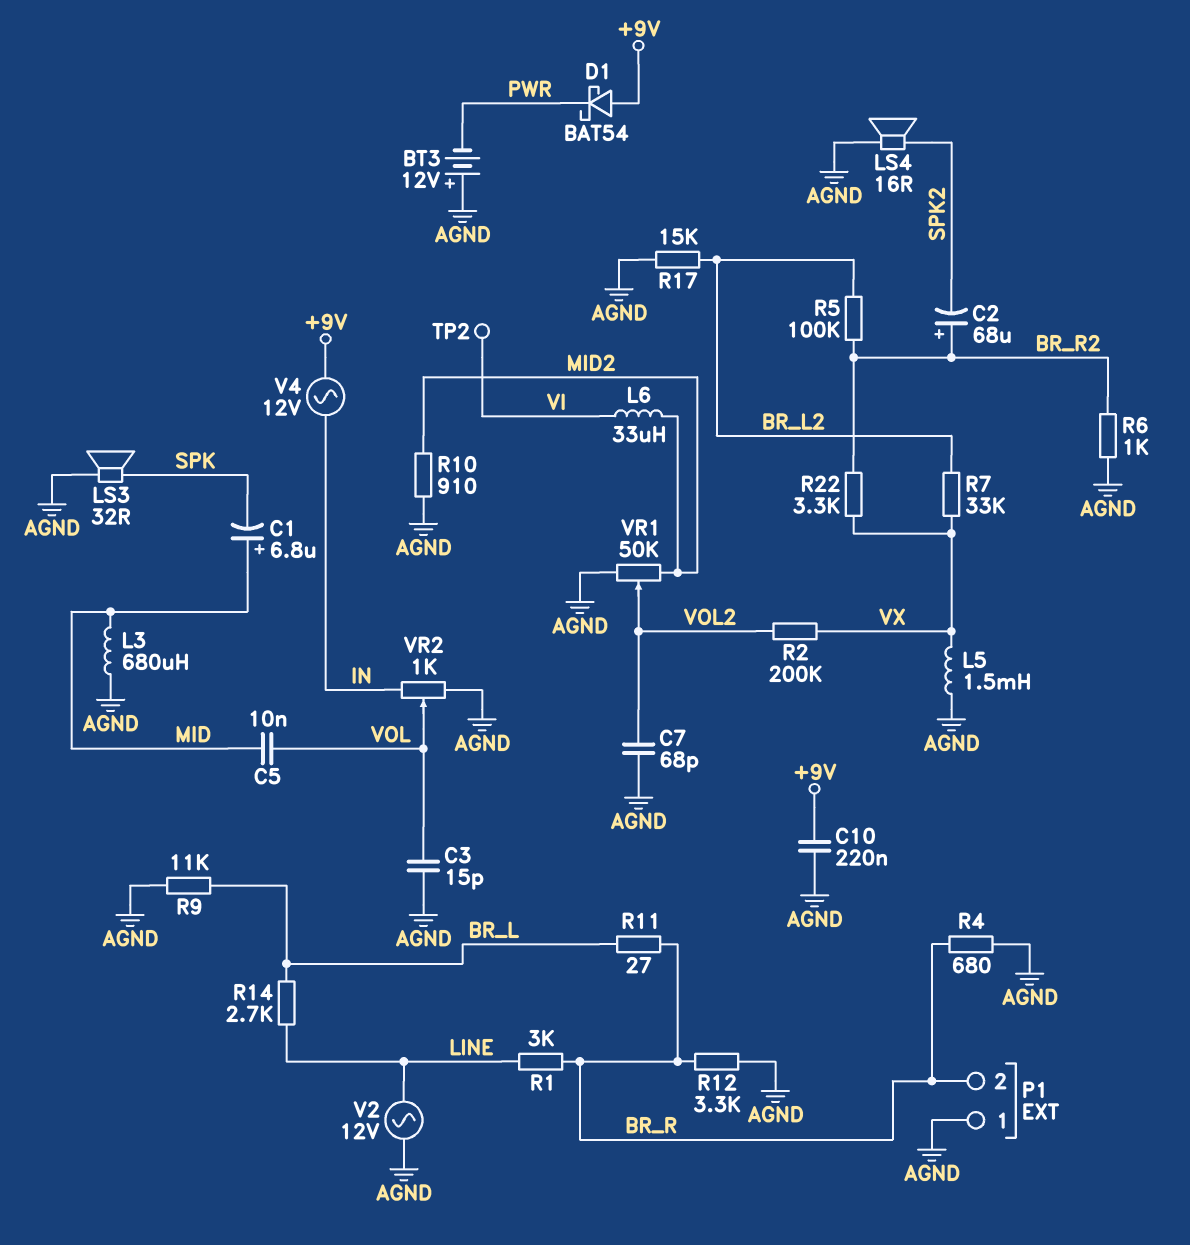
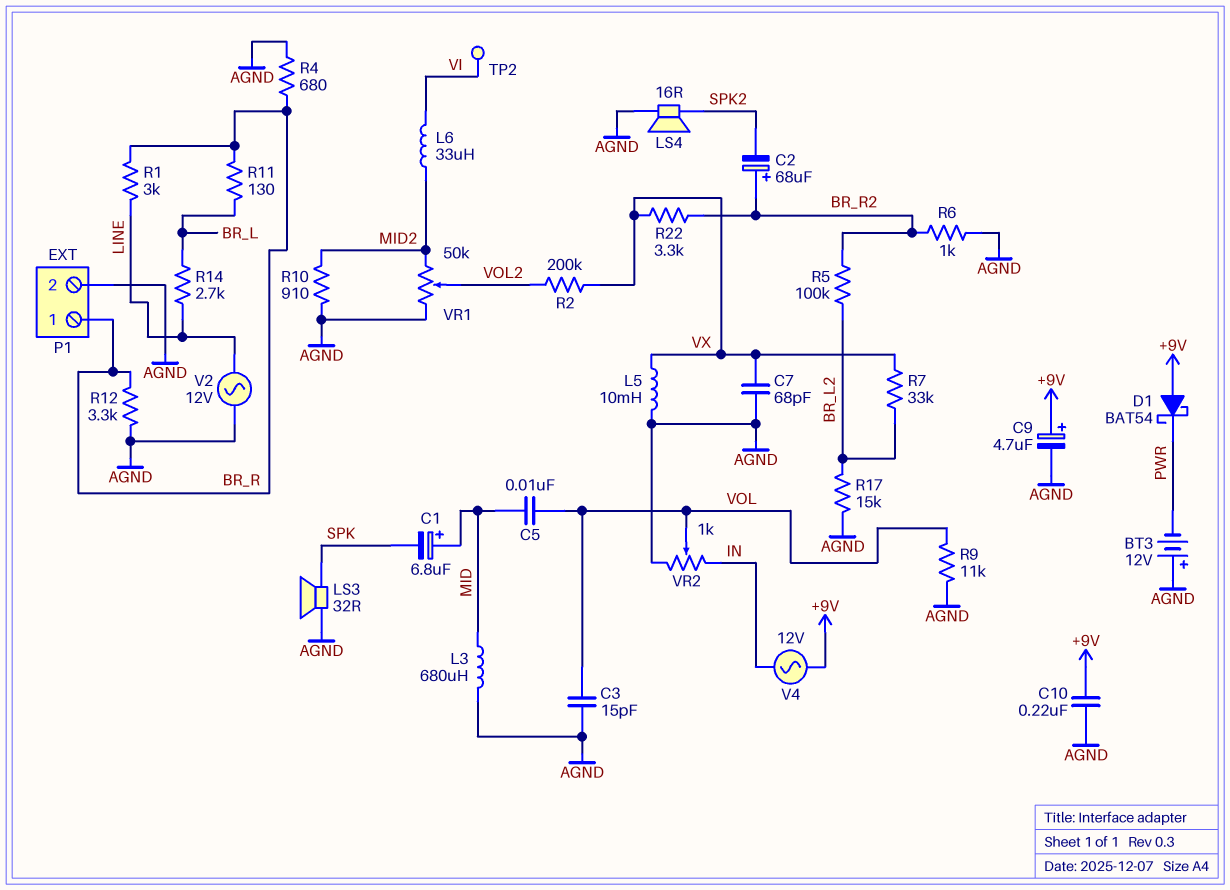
C7: 68pF (AGND, VOL2) -> 68pF (AGND, VX)
C9: none -> 4.7uF (plus +9V, minus AGND)
L5: 1.5mH (AGND, VX) -> 10mH (AGND, VX)
P1 pin 1: AGND -> BR_R
P1 pin 2: BR_R -> AGND
R9: 11k (AGND, BR_L) -> 11k (AGND, VOL)
R11: 27 (BR_L, BR_R) -> 130 (BR_L, BR_R)

